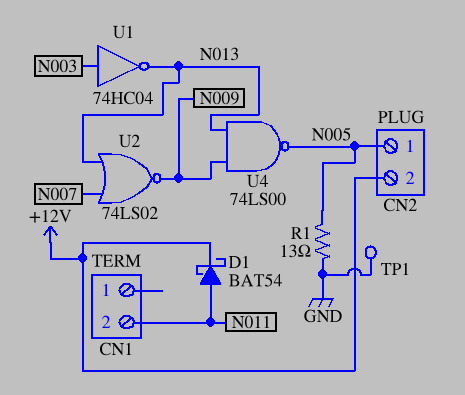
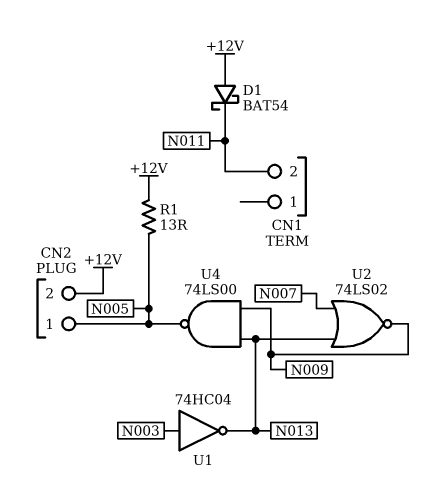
D1: schottky BAT54 (A N011, K +12V) -> schottky BAT54 (A +12V, K N011)
R1: 13 (GND, N005) -> 13 (+12V, N005)
TP1: test point (GND) -> none

